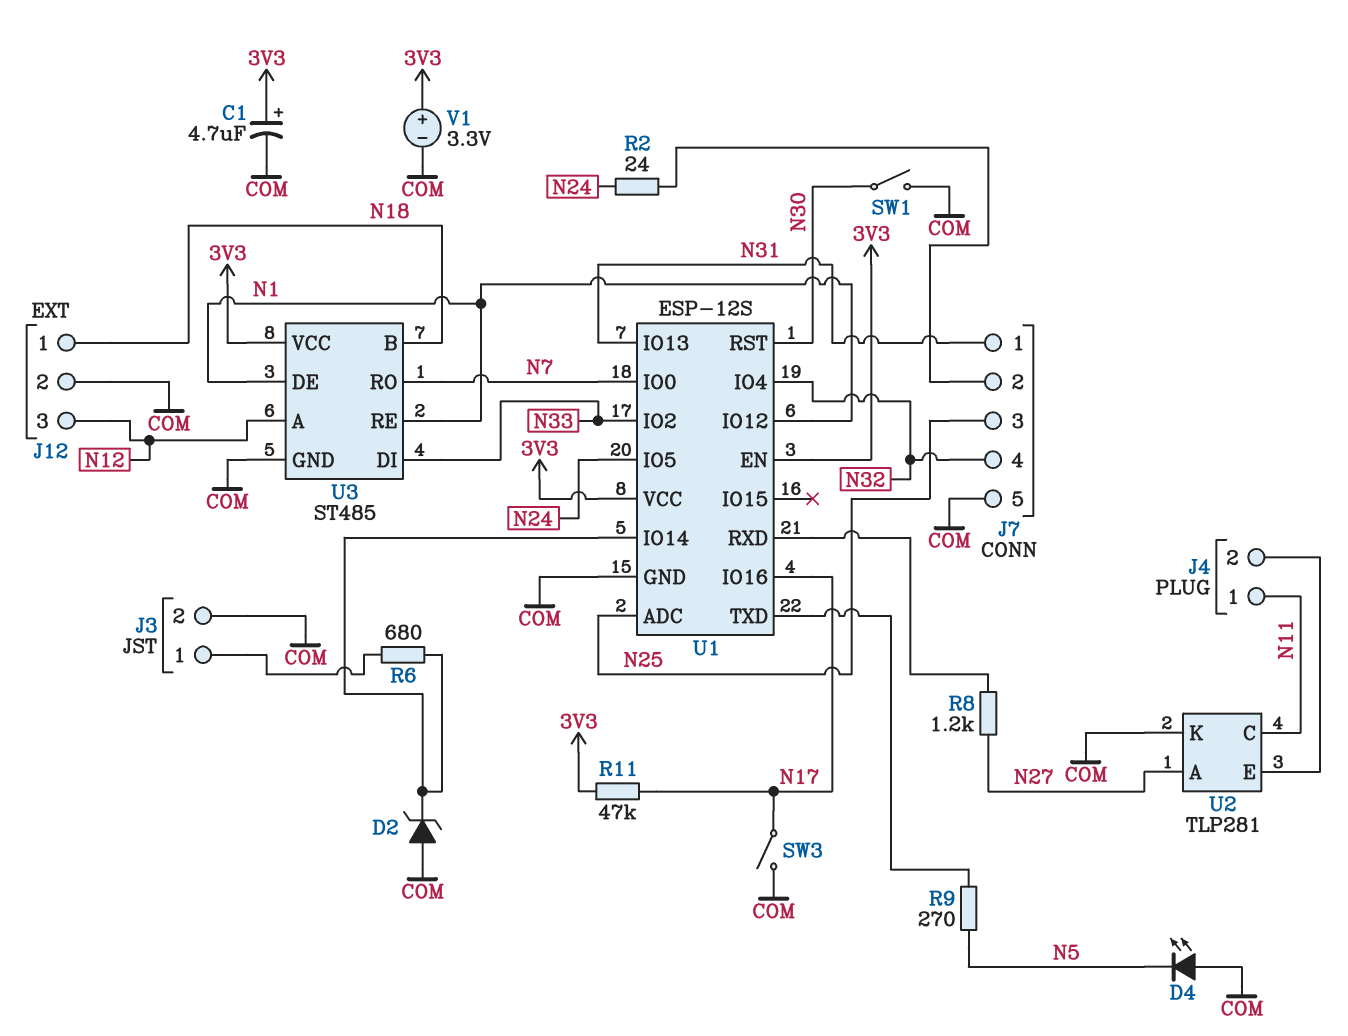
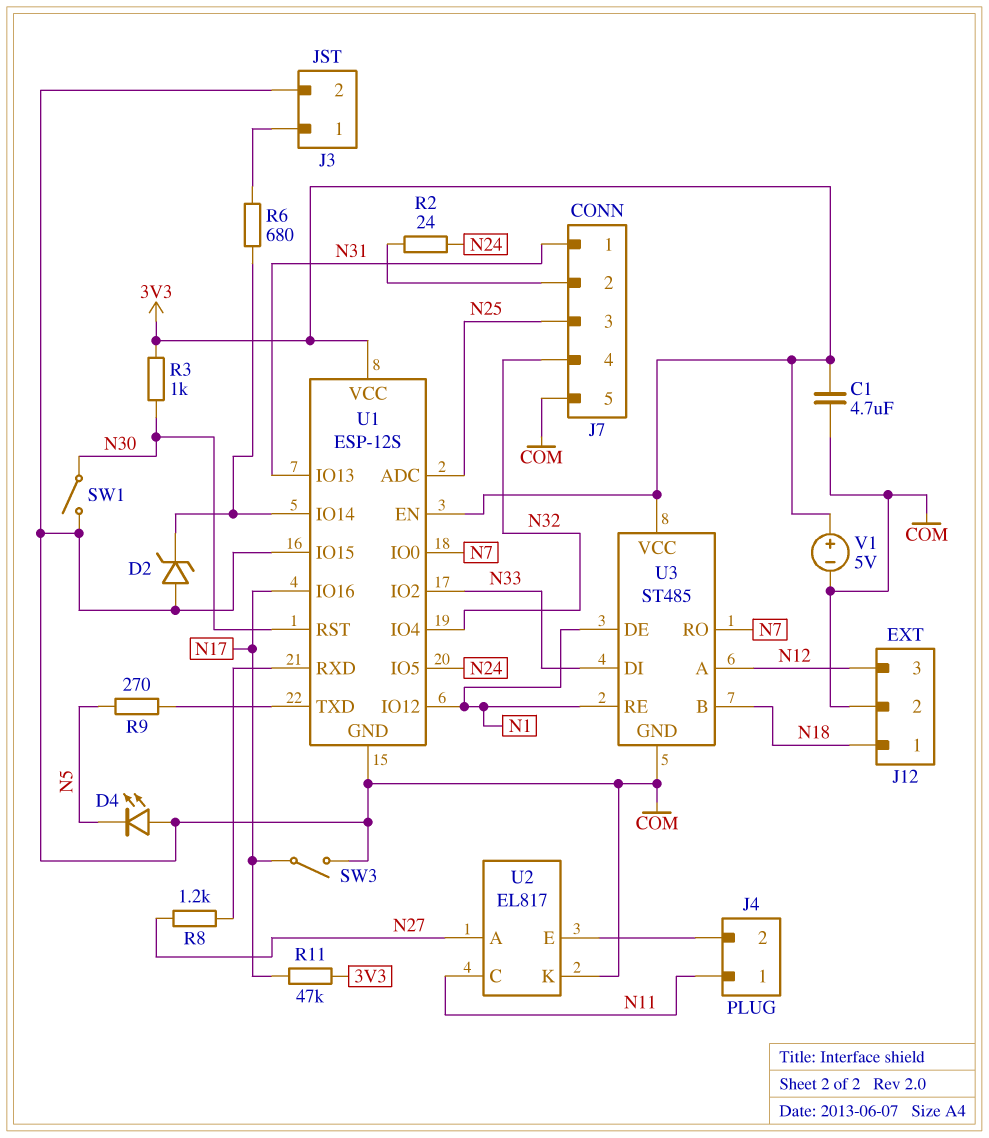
C1: 4.7uF (plus 3V3, minus COM) -> 4.7uF (3V3, COM)
R3: none -> 1k (3V3, N30)
U1 pin IO15: none -> COM
U2: TLP281 -> EL817
V1: 3.3V (plus 3V3, minus COM) -> 5V (plus 3V3, minus COM)

